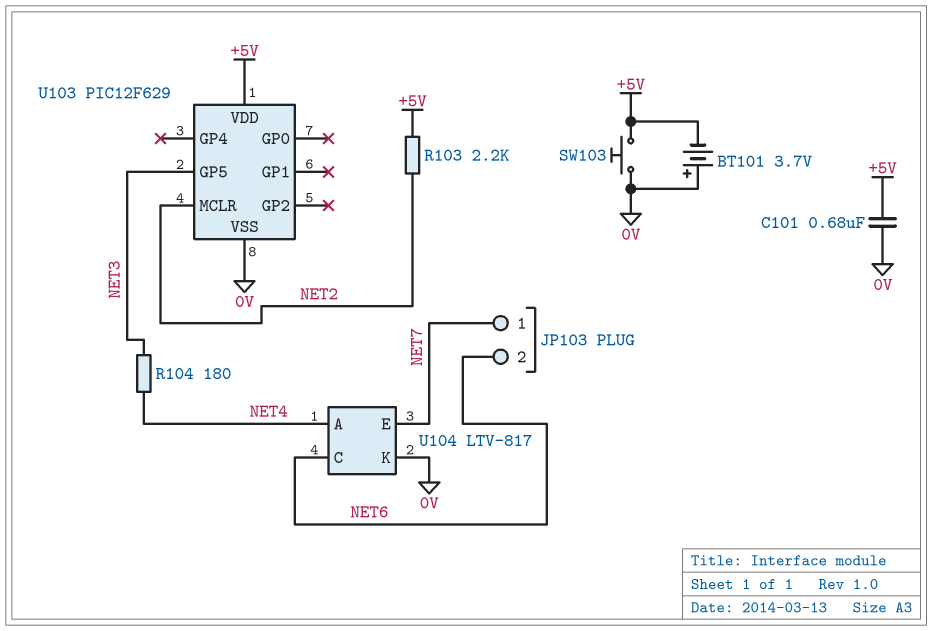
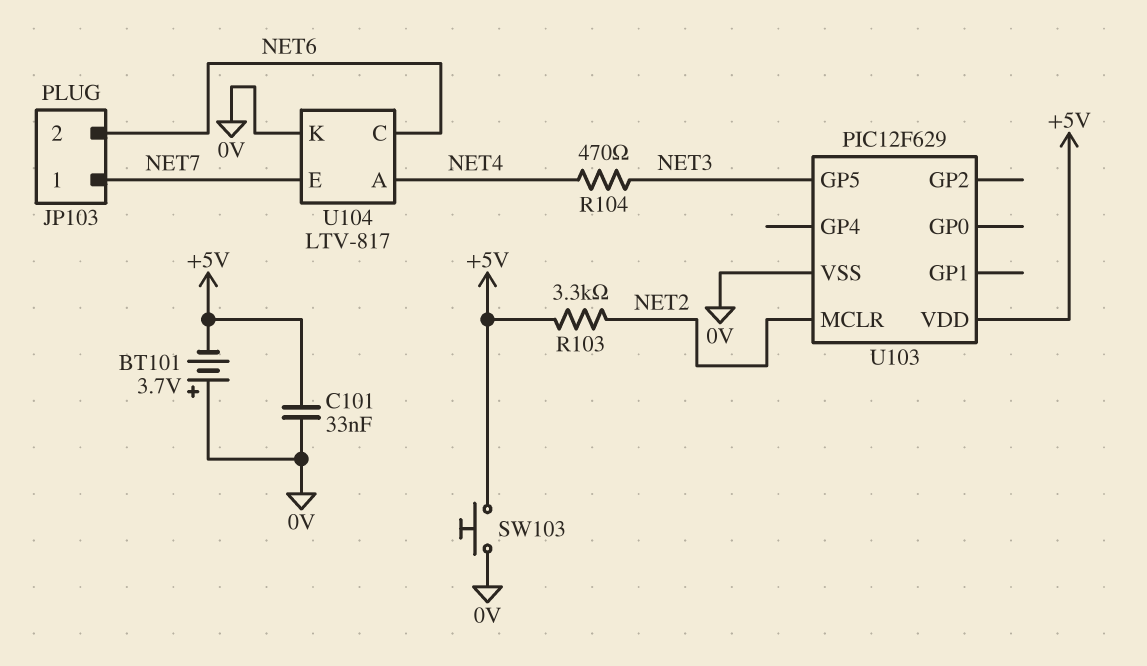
C101: 680nF (+5V, 0V) -> 33nF (+5V, 0V)
R103: 2.2k (+5V, NET2) -> 3.3k (+5V, NET2)
R104: 180 (NET3, NET4) -> 470 (NET3, NET4)

